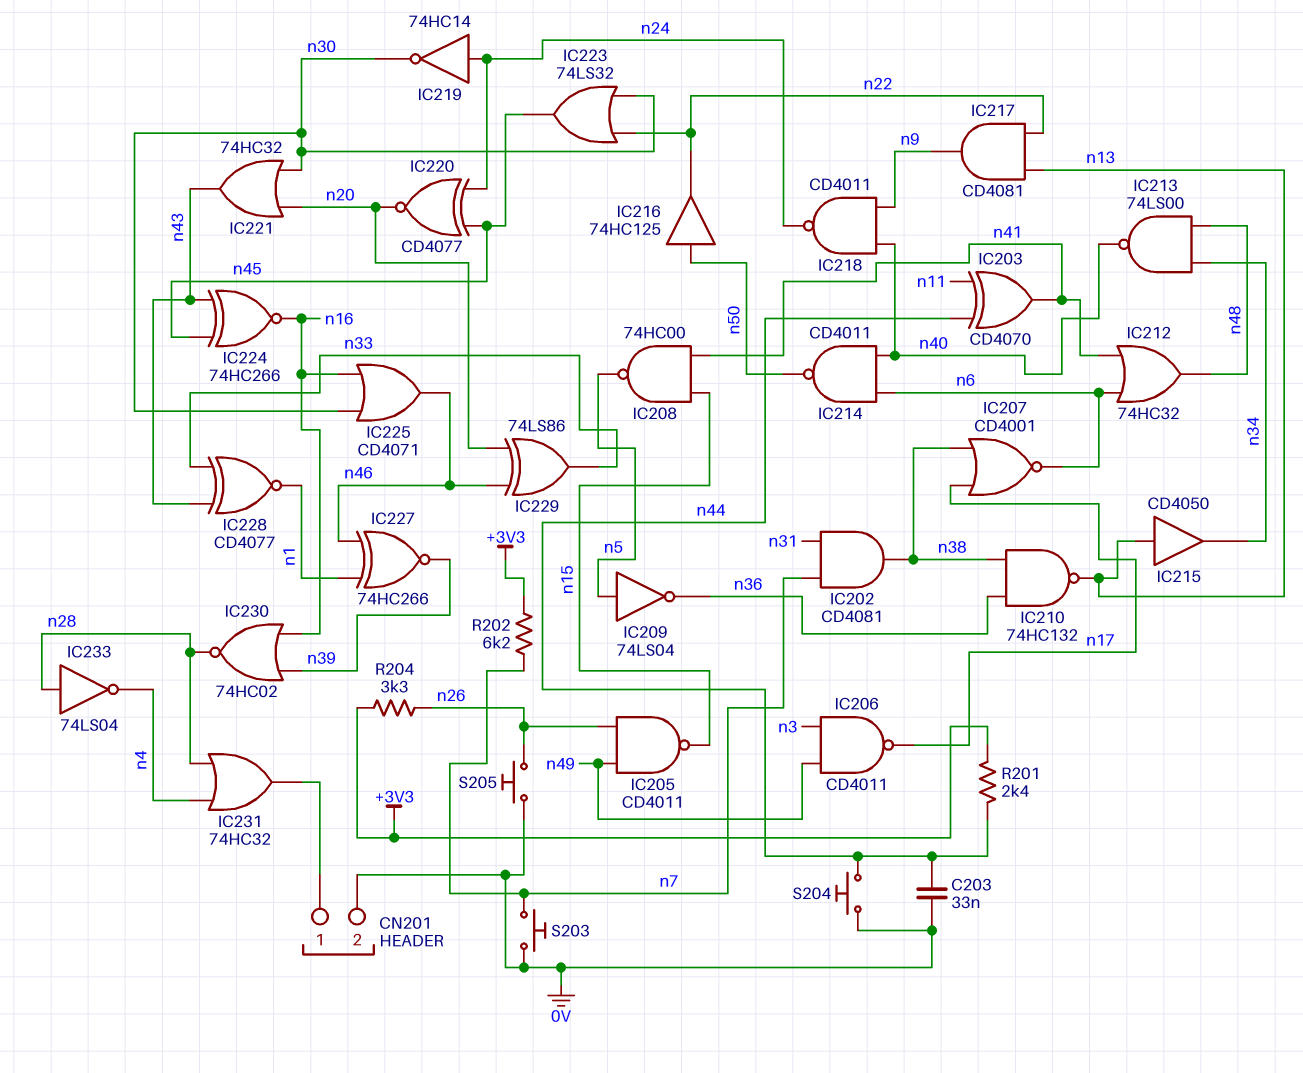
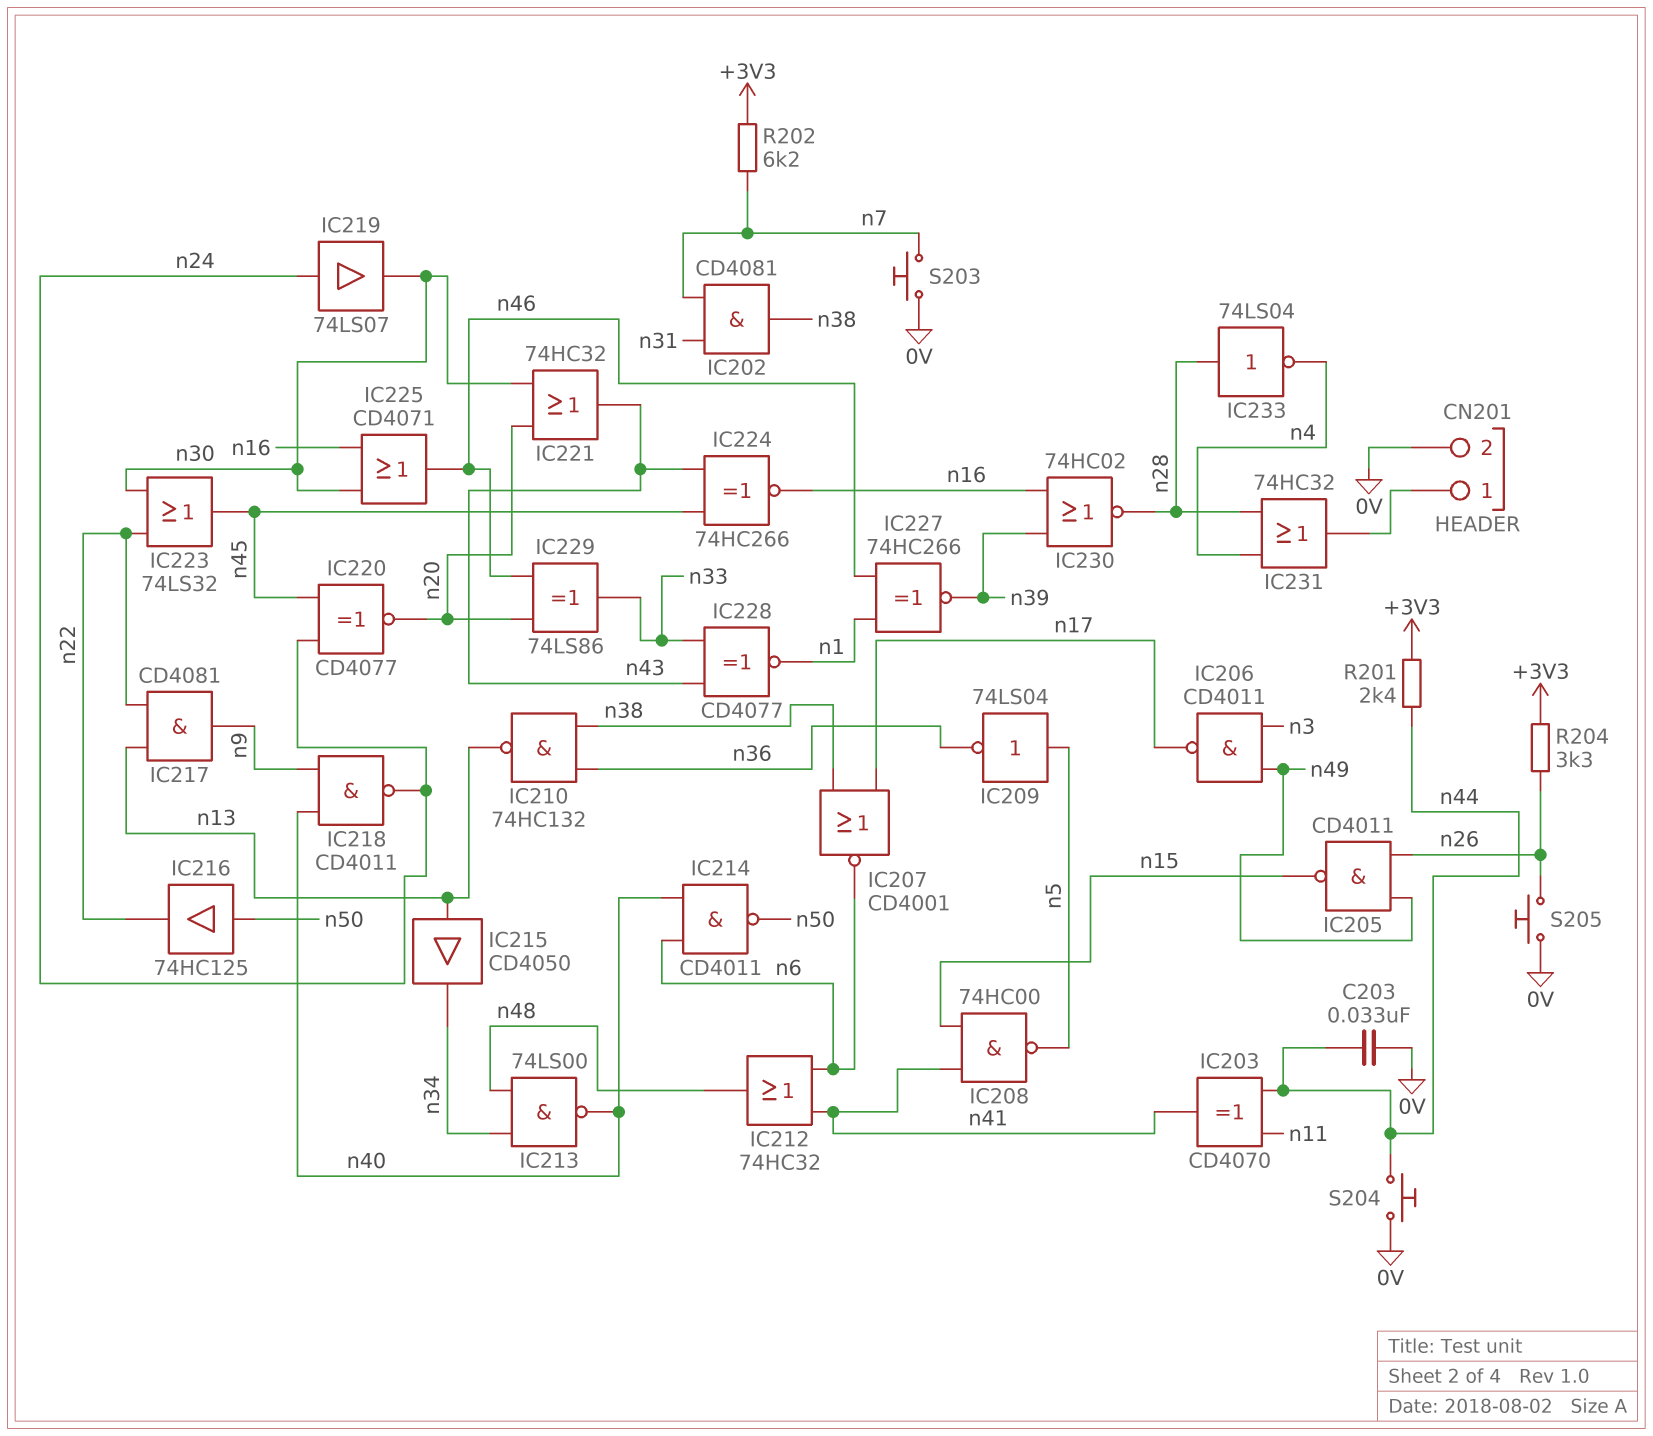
IC219: NOT 74HC14 (in n24, out n30) -> buffer 74LS07 (in n24, out n30)

